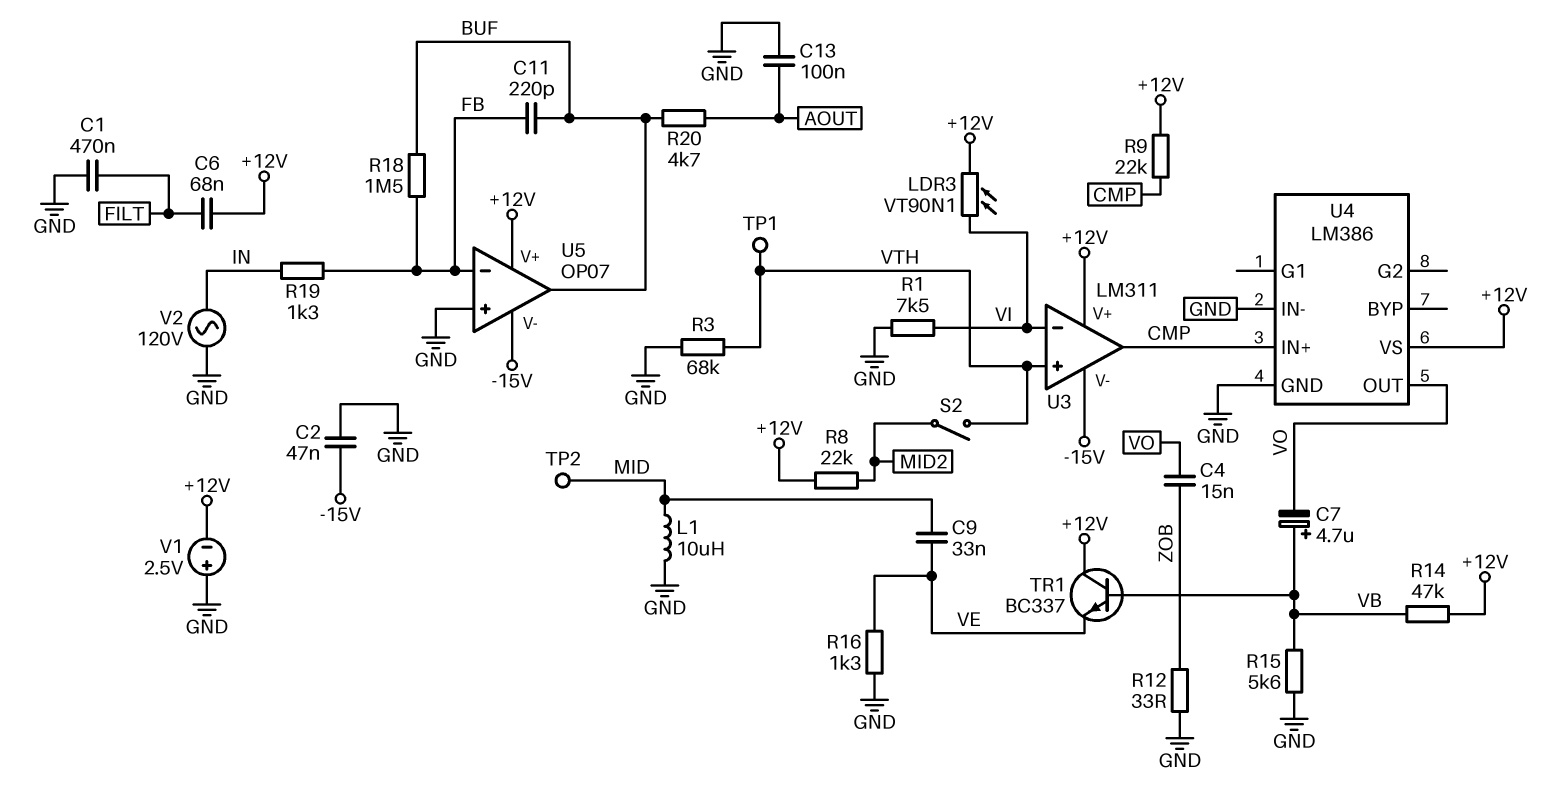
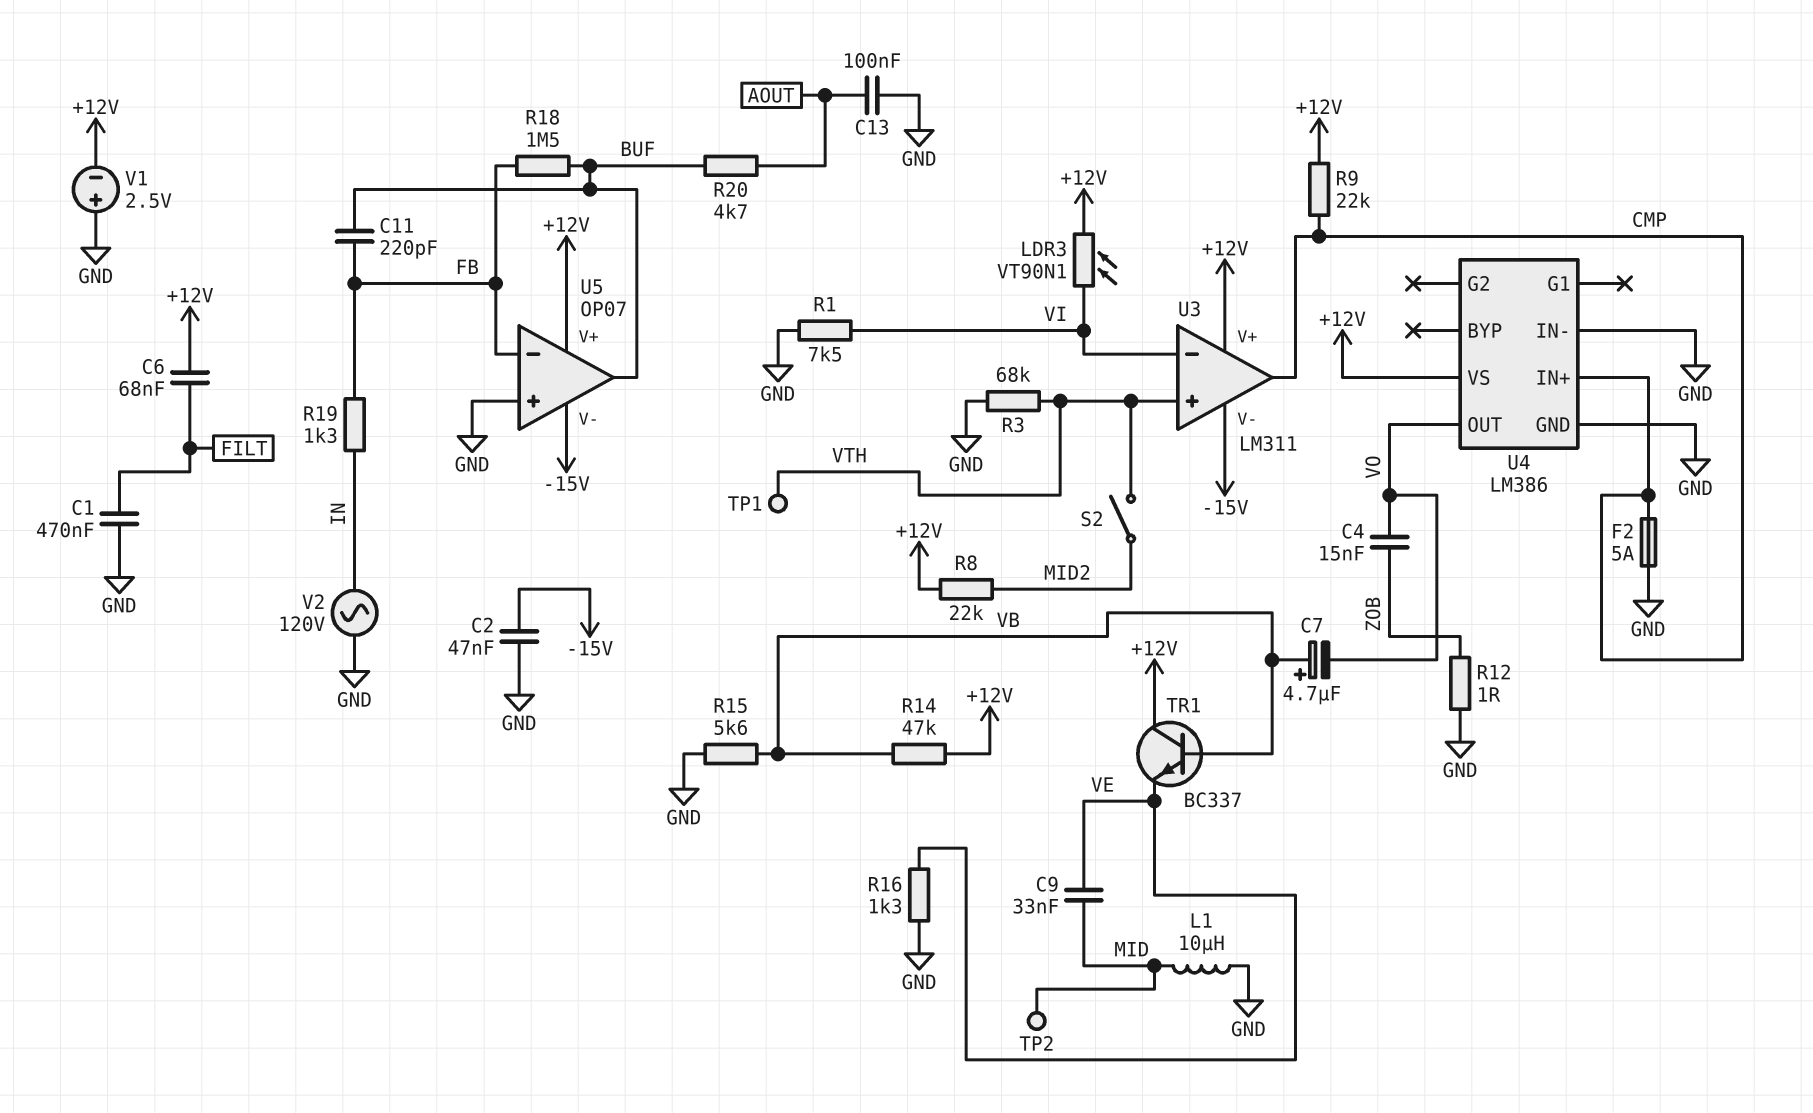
F2: none -> 5A (CMP, GND)
R12: 33 (GND, ZOB) -> 1 (GND, ZOB)

